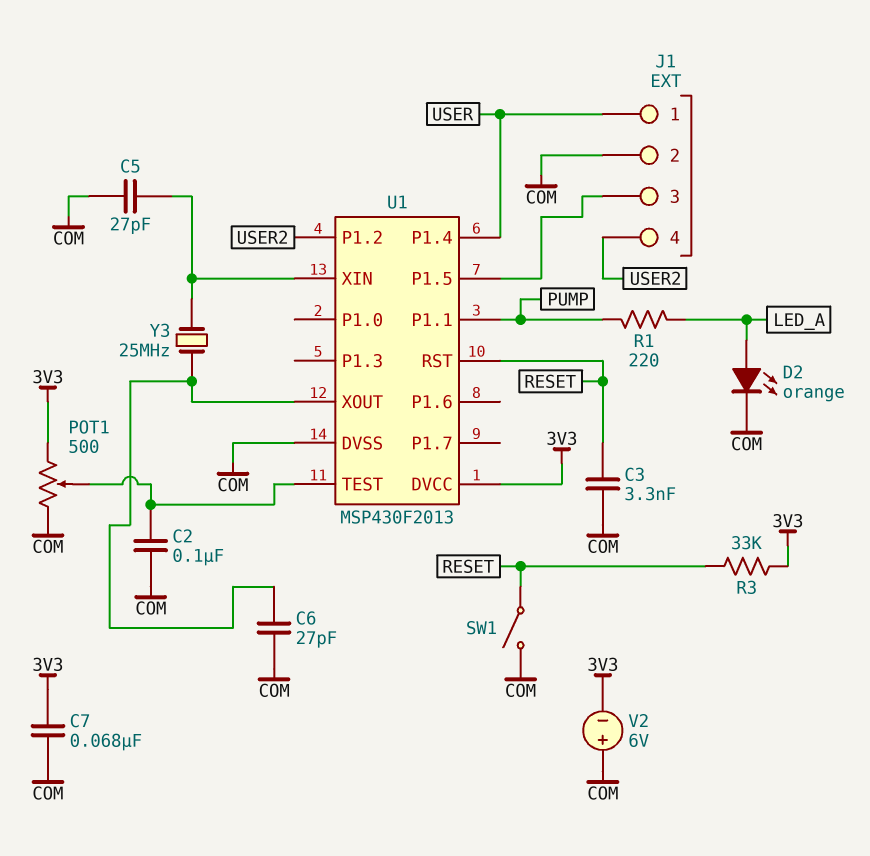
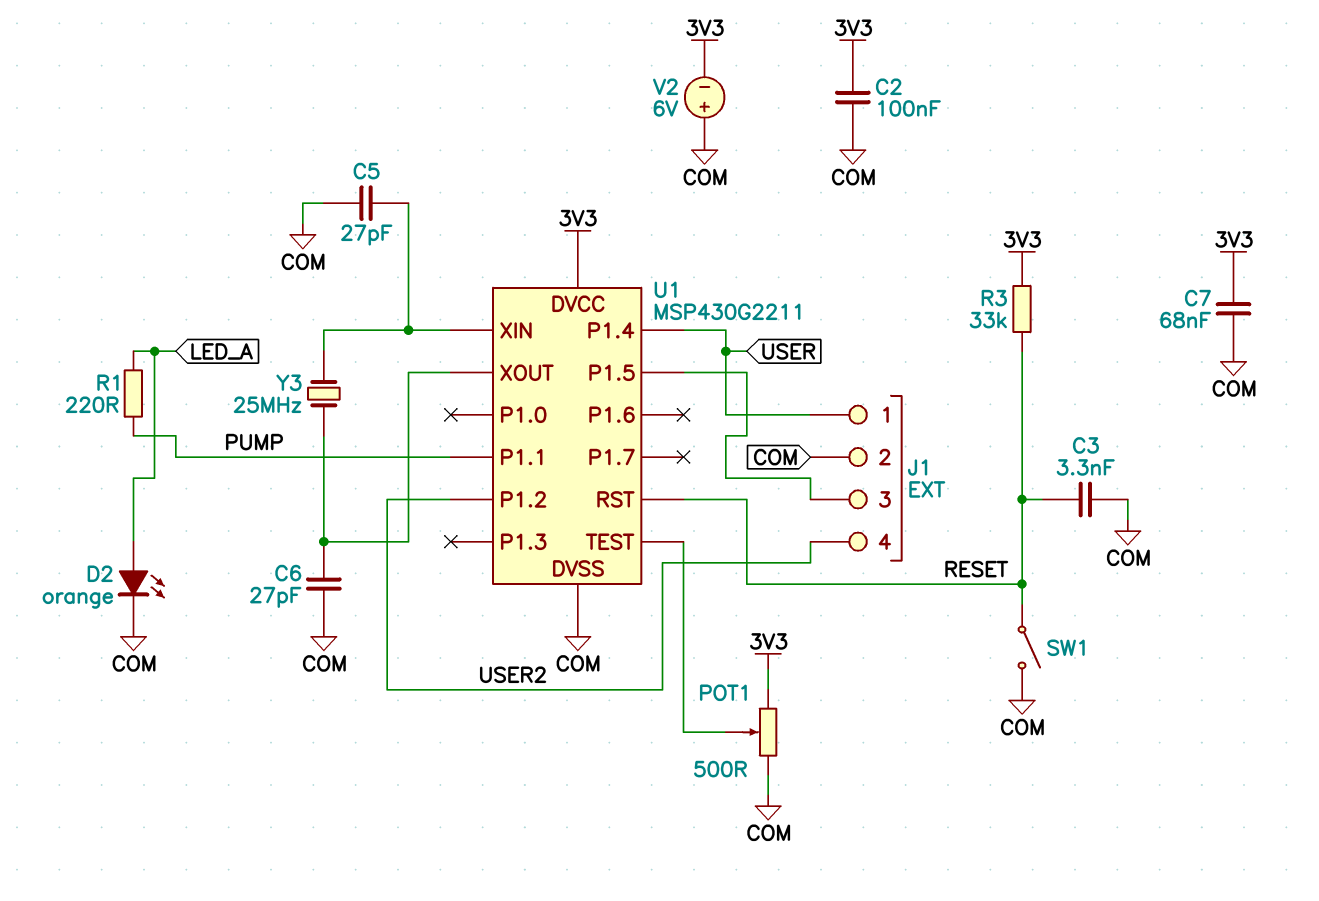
C2: 100nF (COM, U1/TEST) -> 100nF (3V3, COM)
U1: MSP430F2013 -> MSP430G2211

